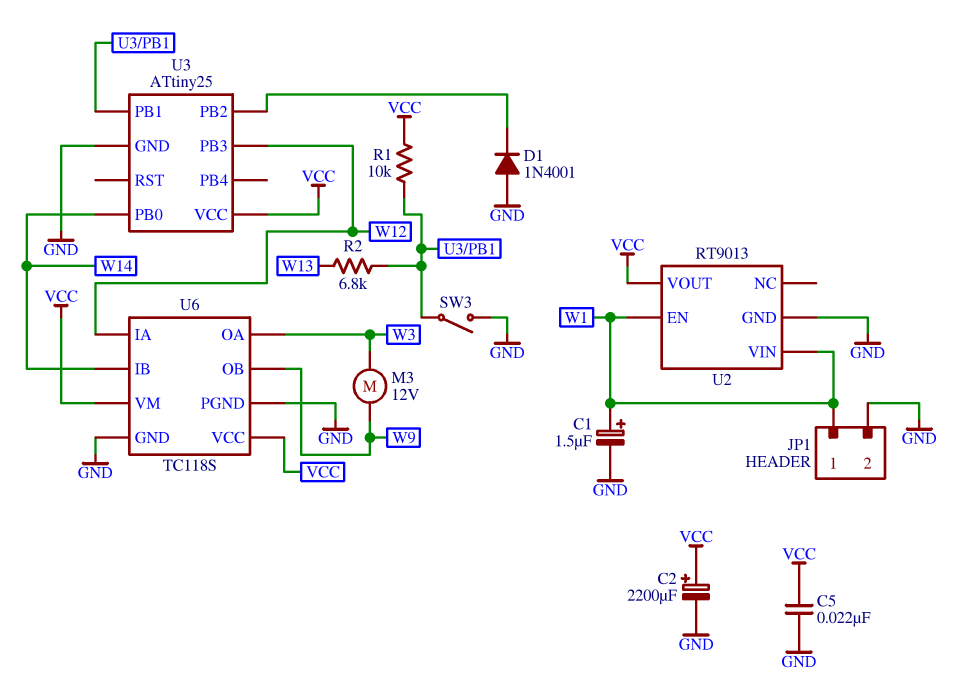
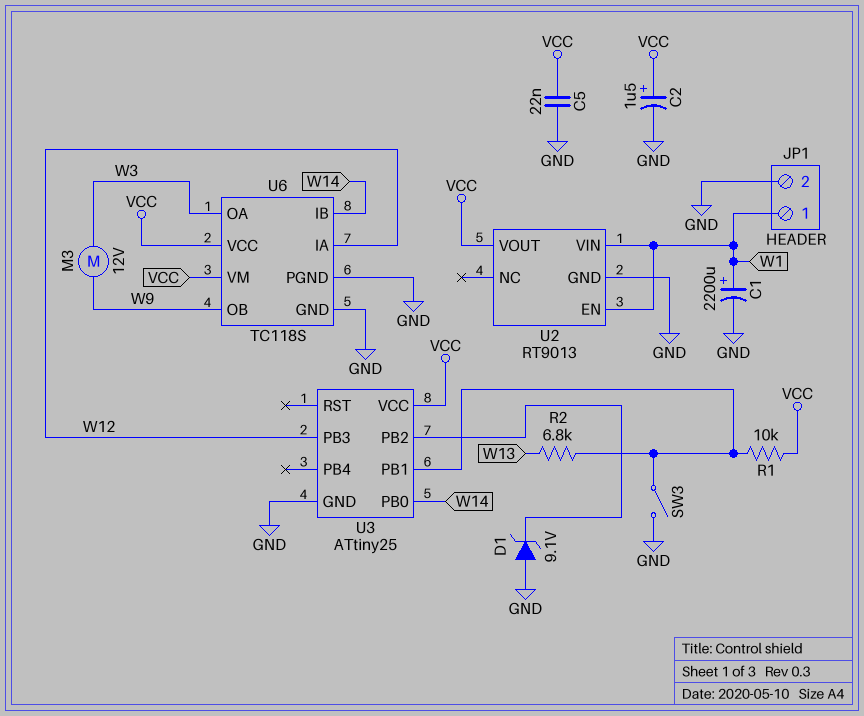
C1: 1.5uF (plus W1, minus GND) -> 2200uF (plus W1, minus GND)
C2: 2200uF (plus VCC, minus GND) -> 1.5uF (plus VCC, minus GND)
D1: diode 1N4001 (A GND, K U3/PB2) -> zener 9.1V (A GND, K U3/PB2)

